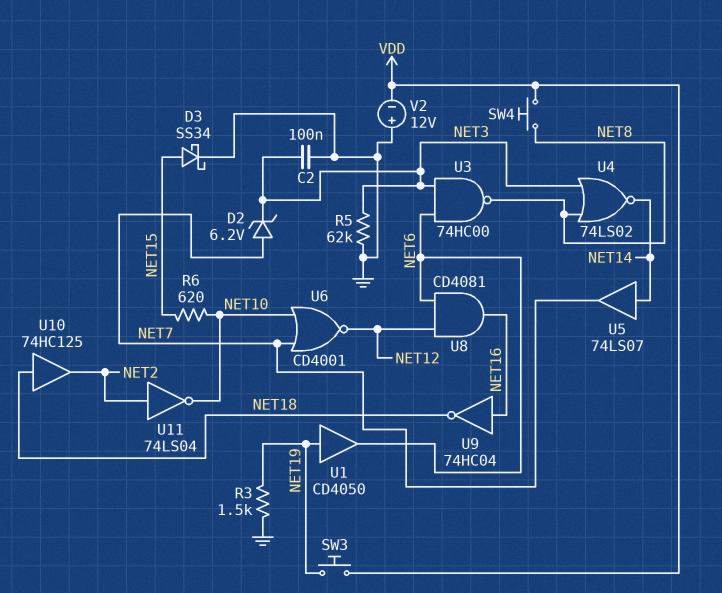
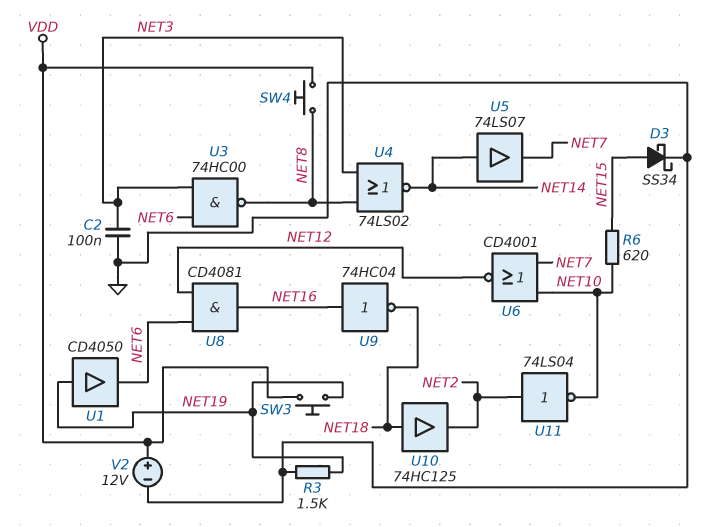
D2: zener 6.2V (A NET7, K NET3) -> none
R5: 62k (GND, NET3) -> none
V2: 12V (plus GND, minus VDD) -> 12V (plus VDD, minus GND)

